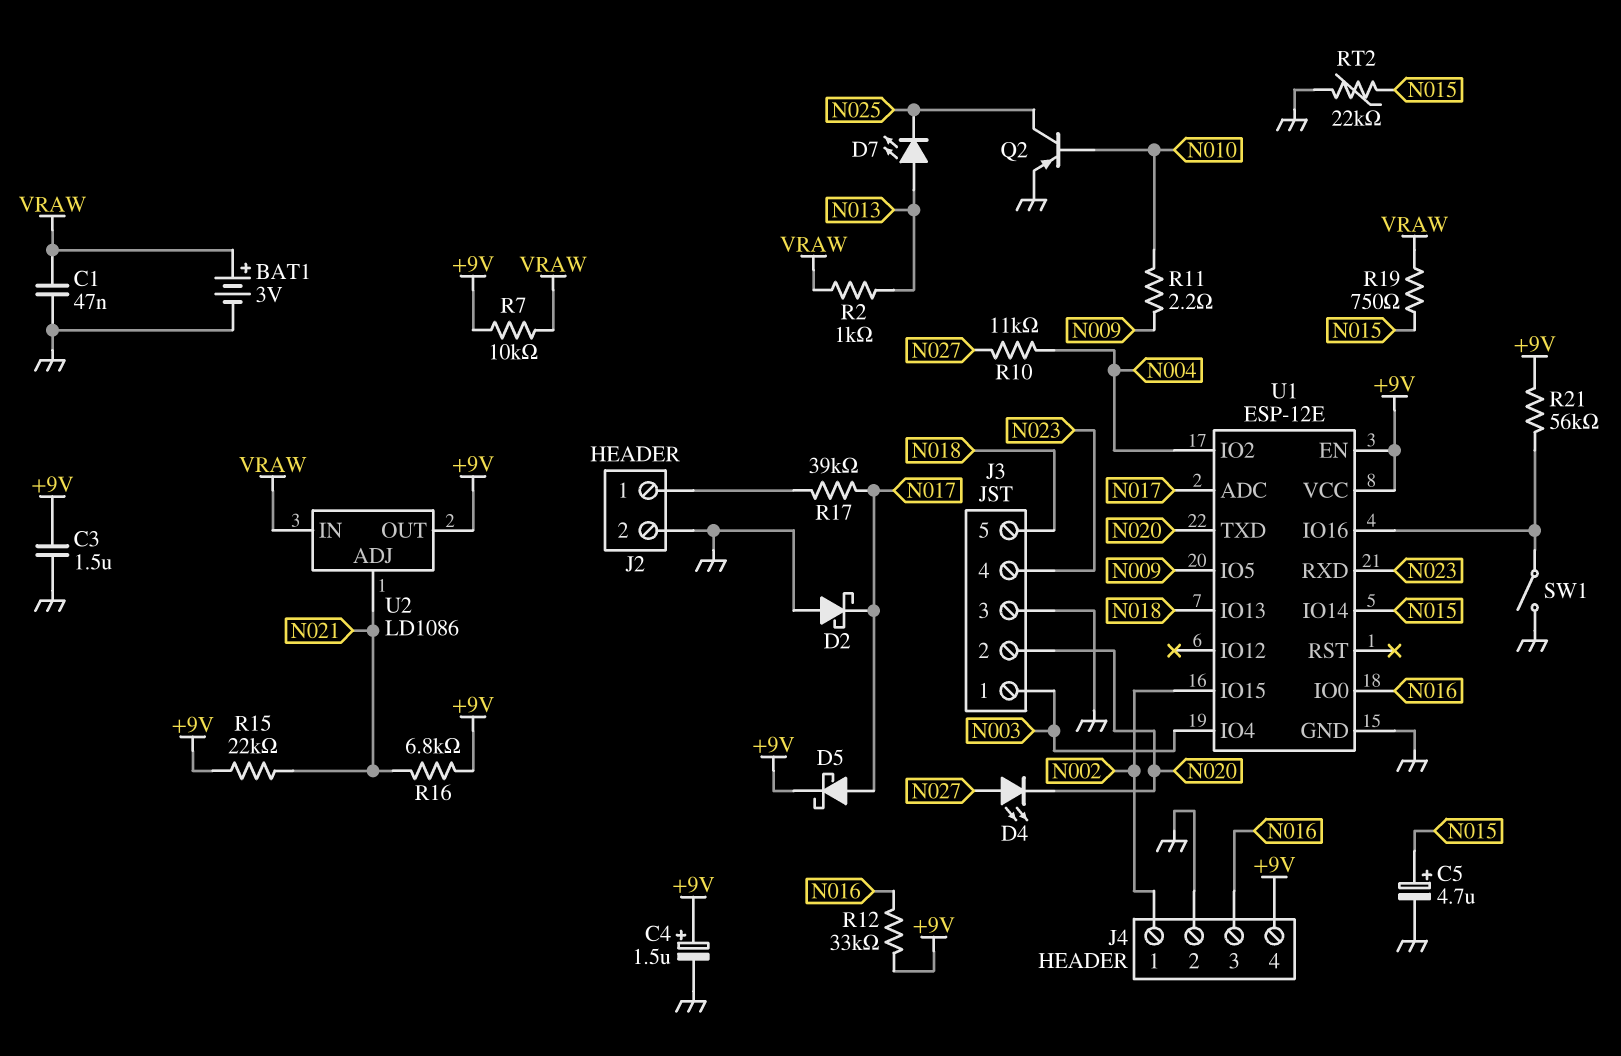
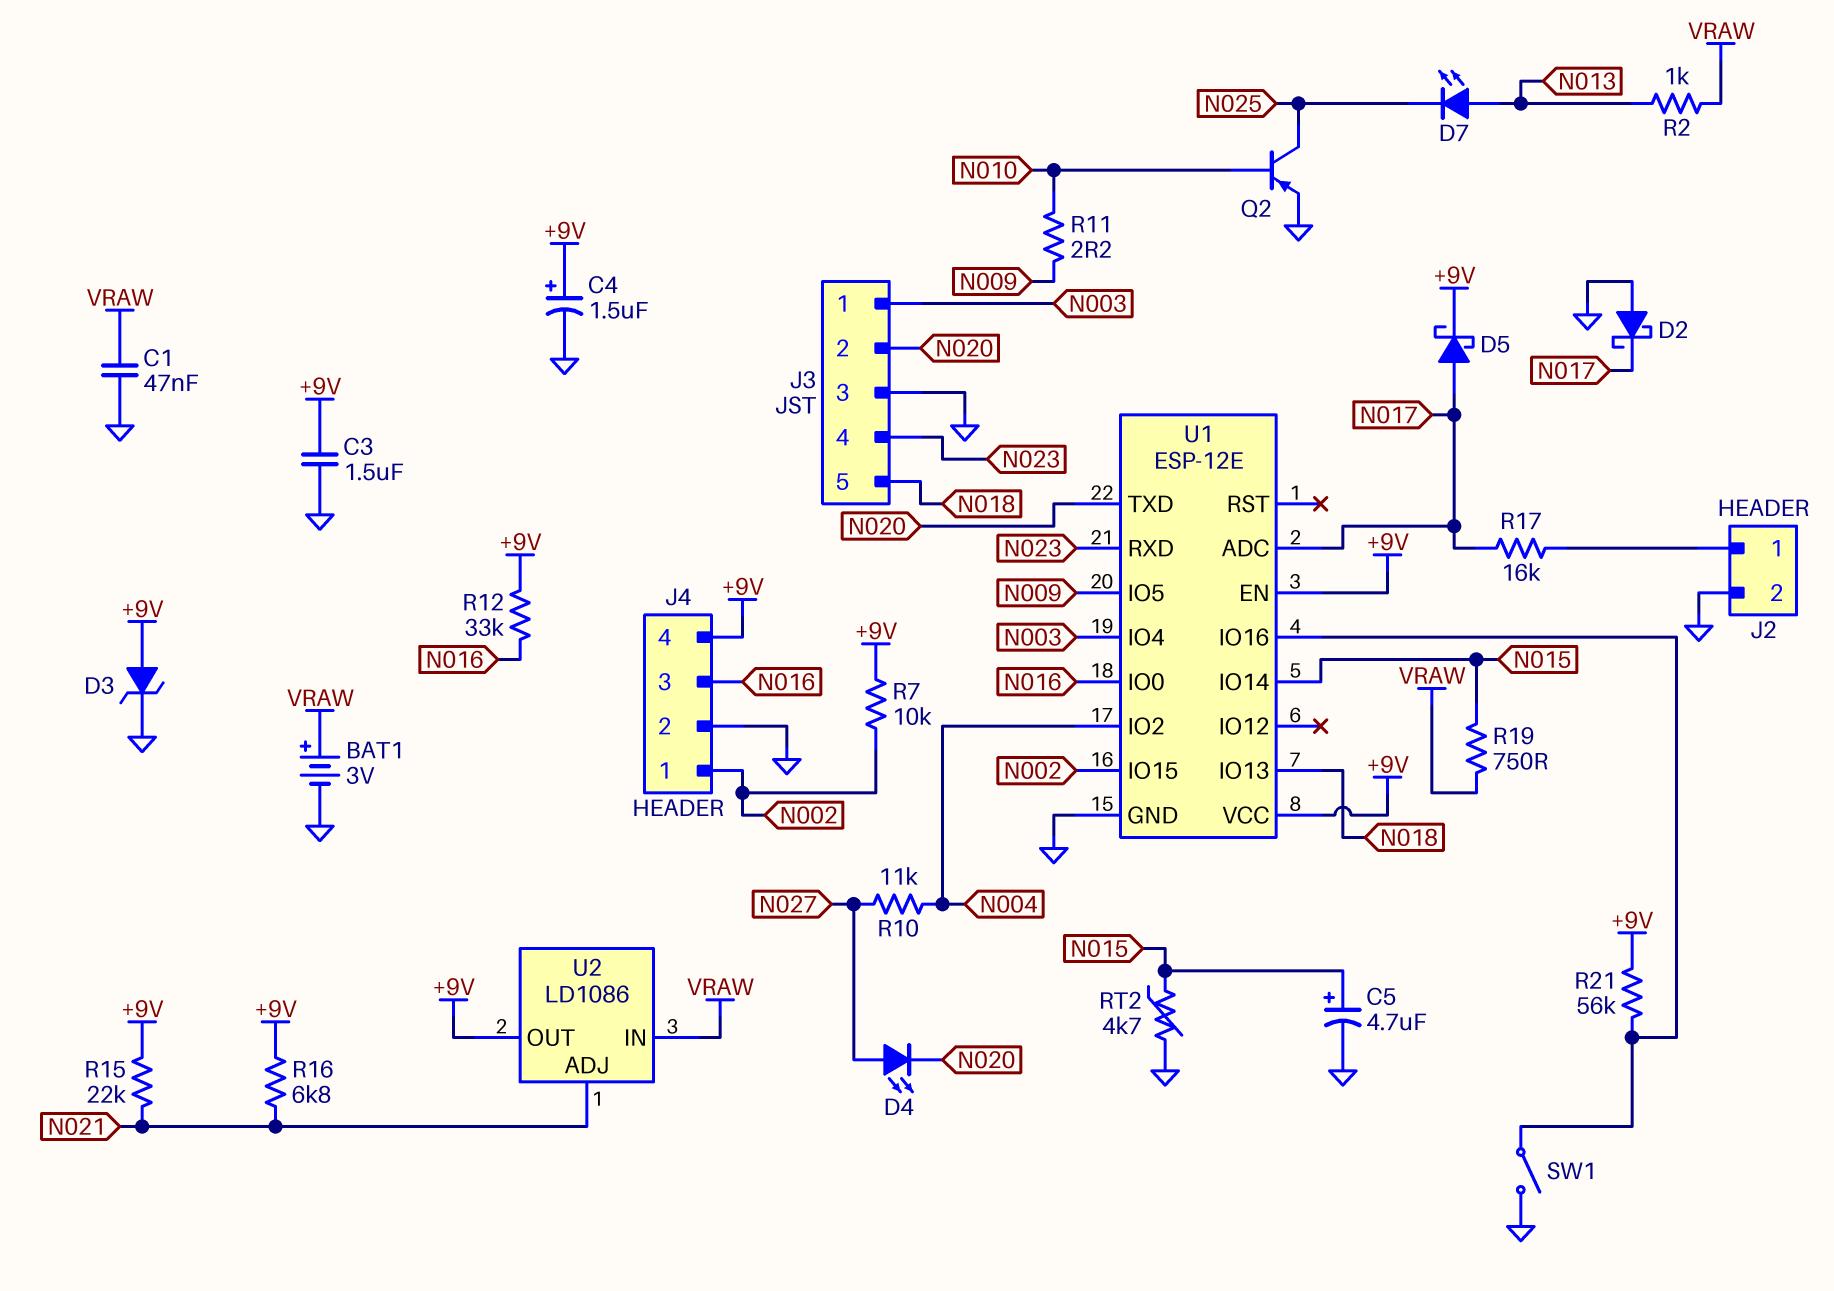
D3: none -> zener (A +9V, K GND)
R7: 10k (+9V, VRAW) -> 10k (+9V, N002)
R17: 39k (J2/1, N017) -> 16k (J2/1, N017)
RT2: 22k (GND, N015) -> 4.7k (GND, N015)

